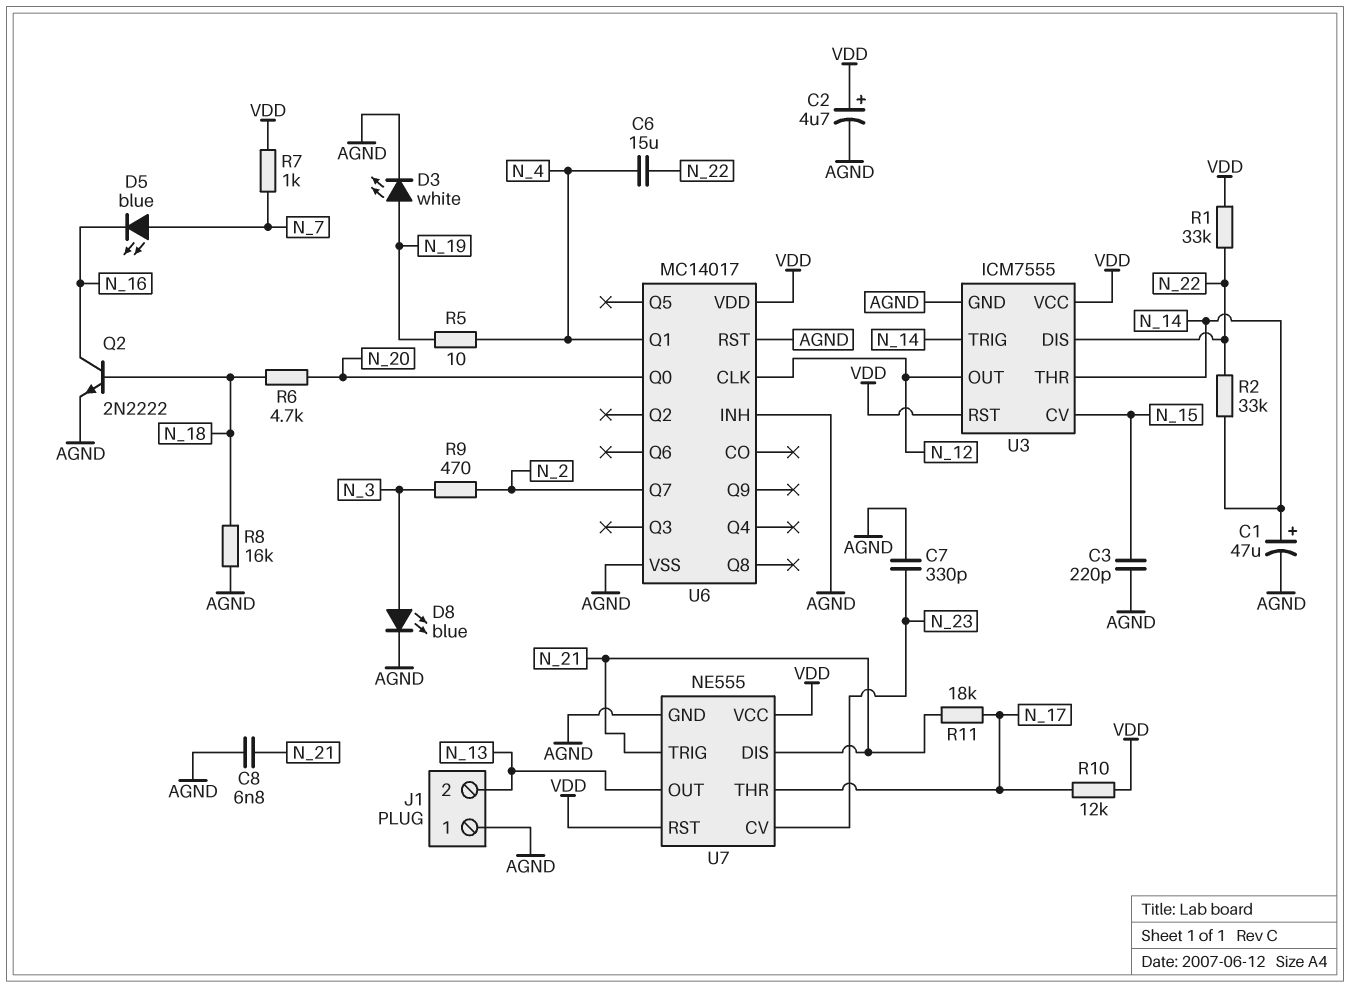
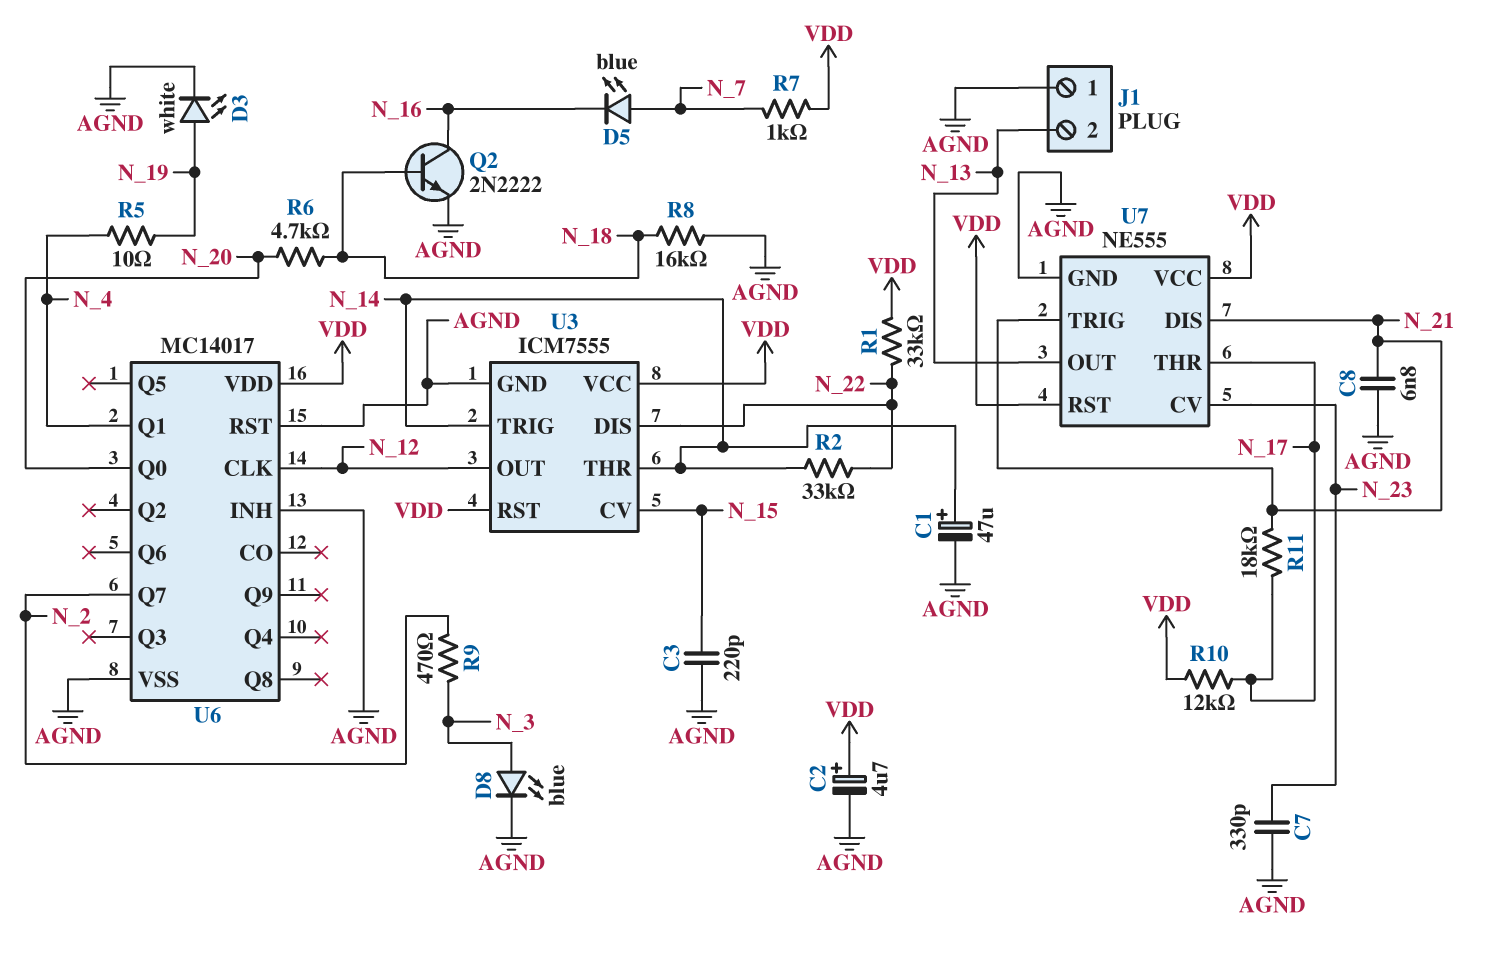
C6: 15uF (N_4, N_22) -> none

